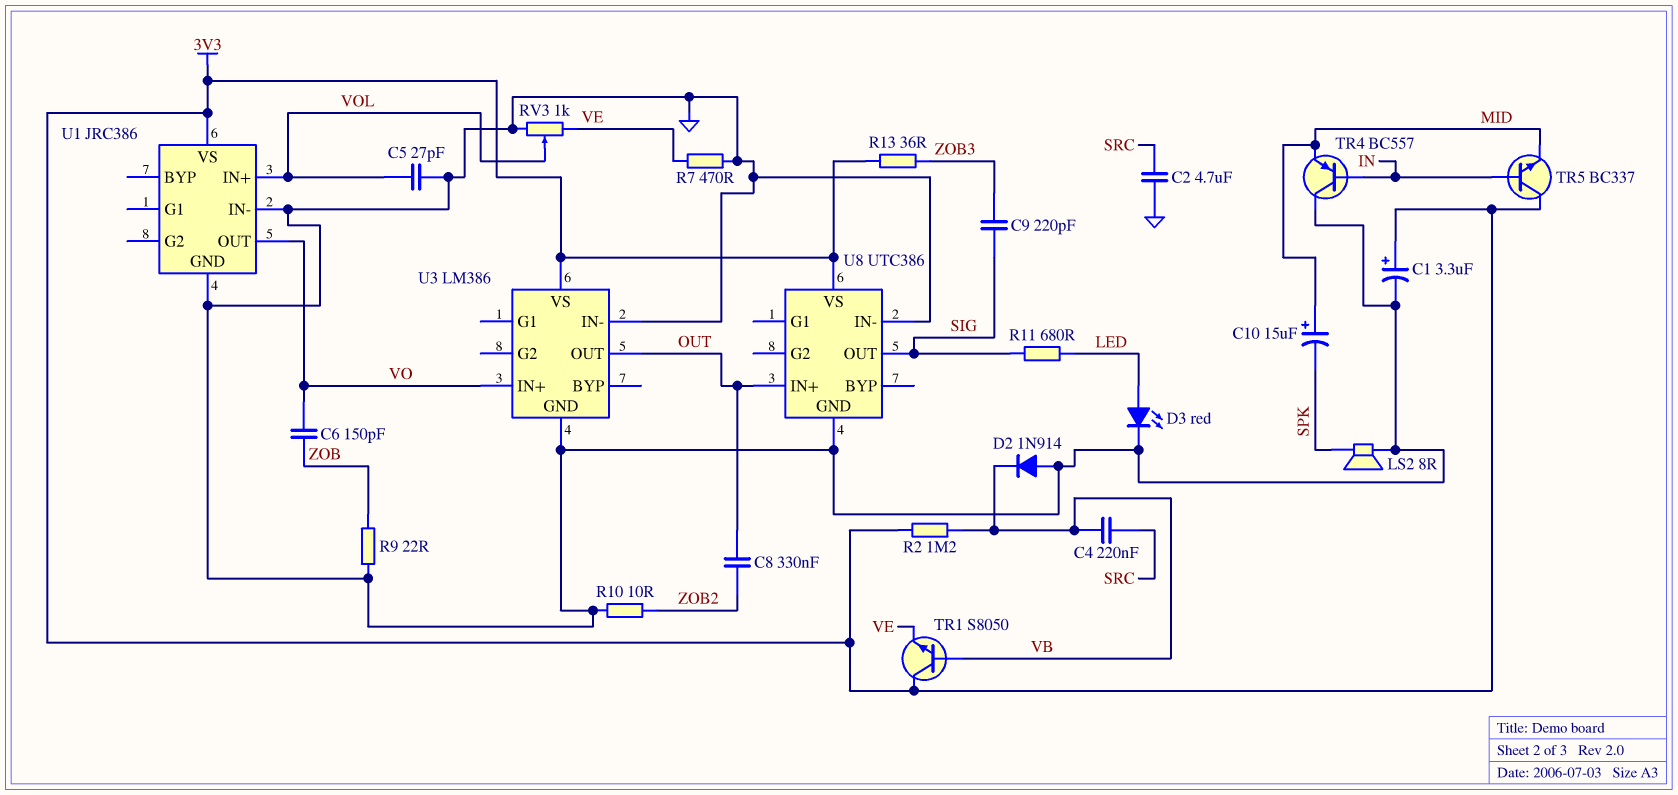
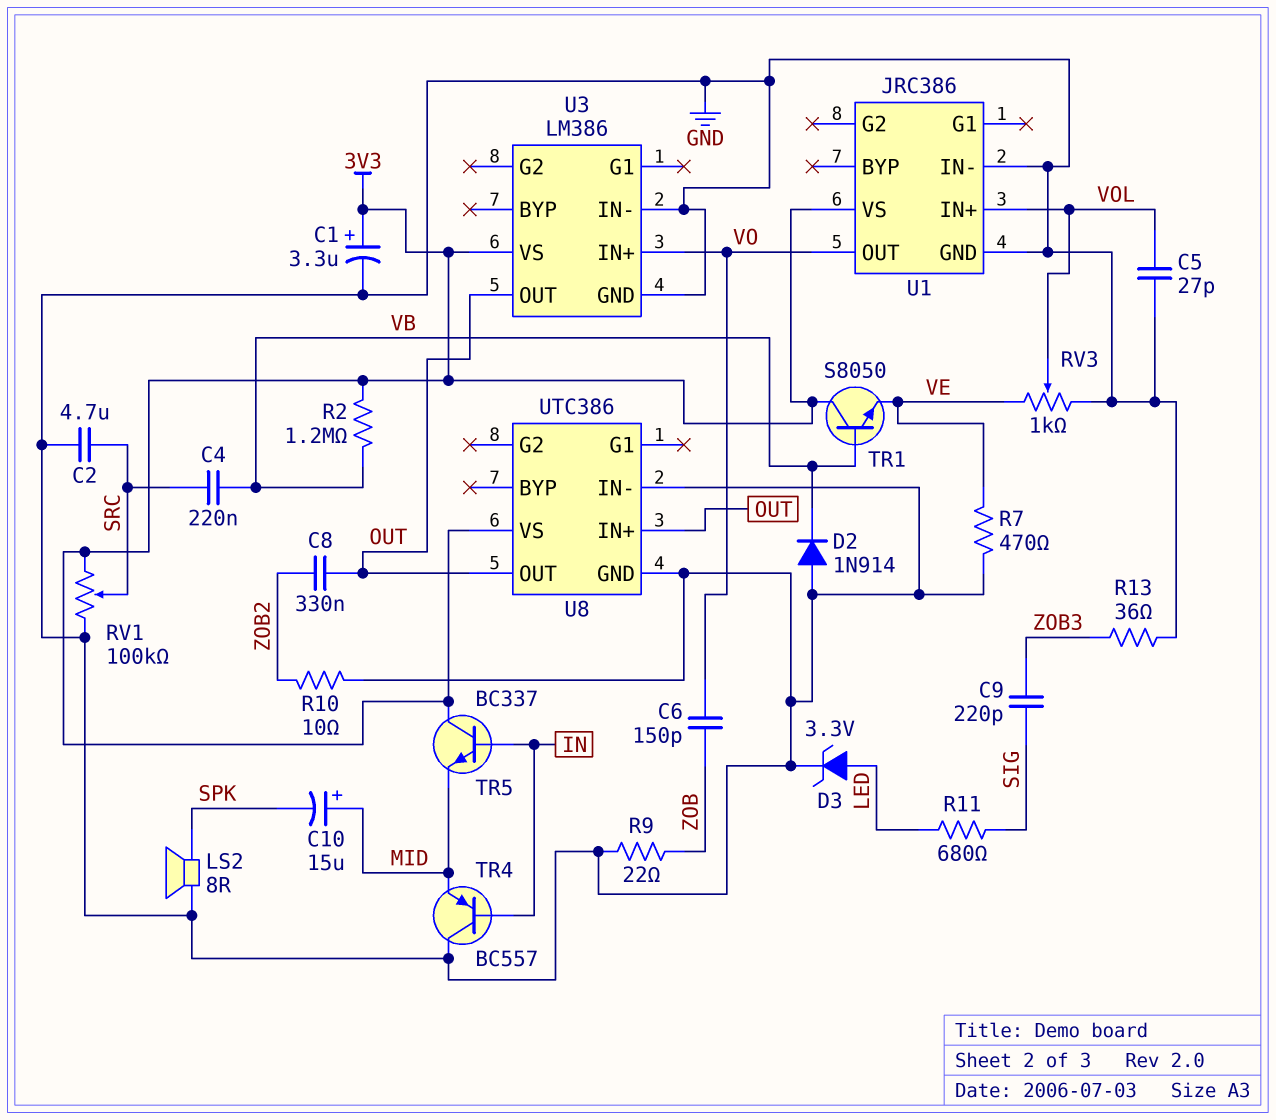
D3: LED red (A LED, K GND) -> zener 3.3V (A LED, K GND)
R13: 36 (3V3, ZOB3) -> 36 (GND, ZOB3)
RV1: none -> 100k (3V3, GND, wiper SRC)
U8 pin OUT: SIG -> OUT

